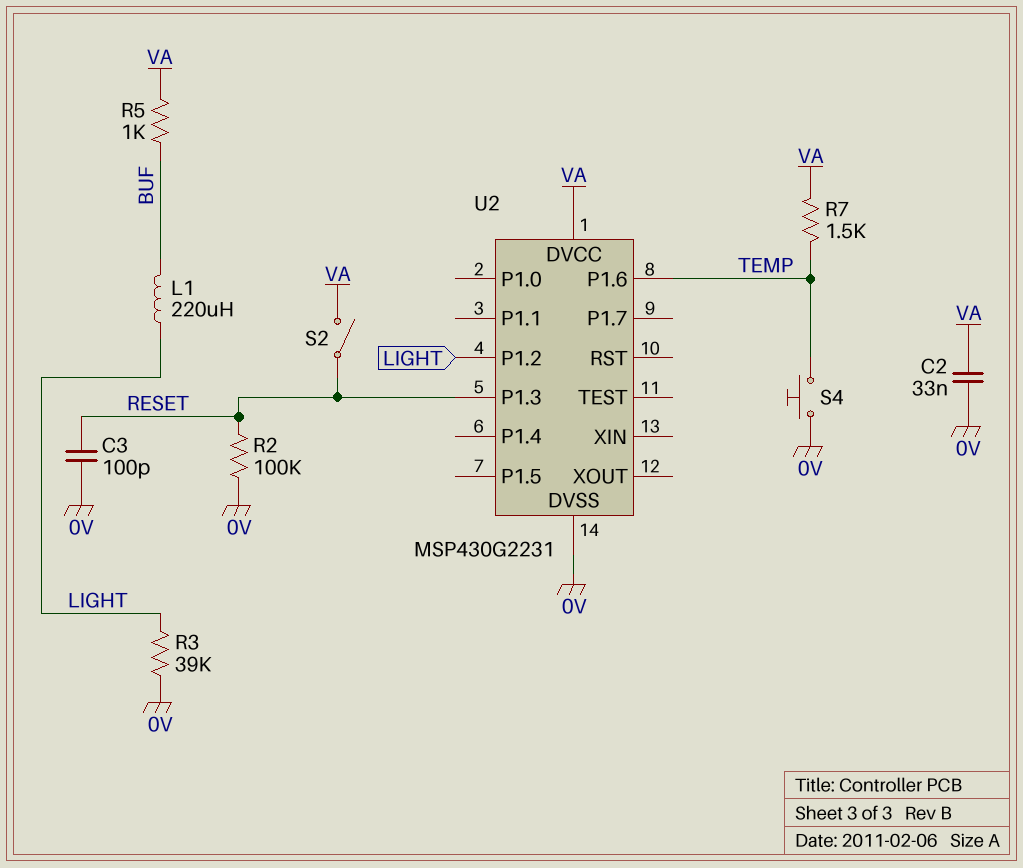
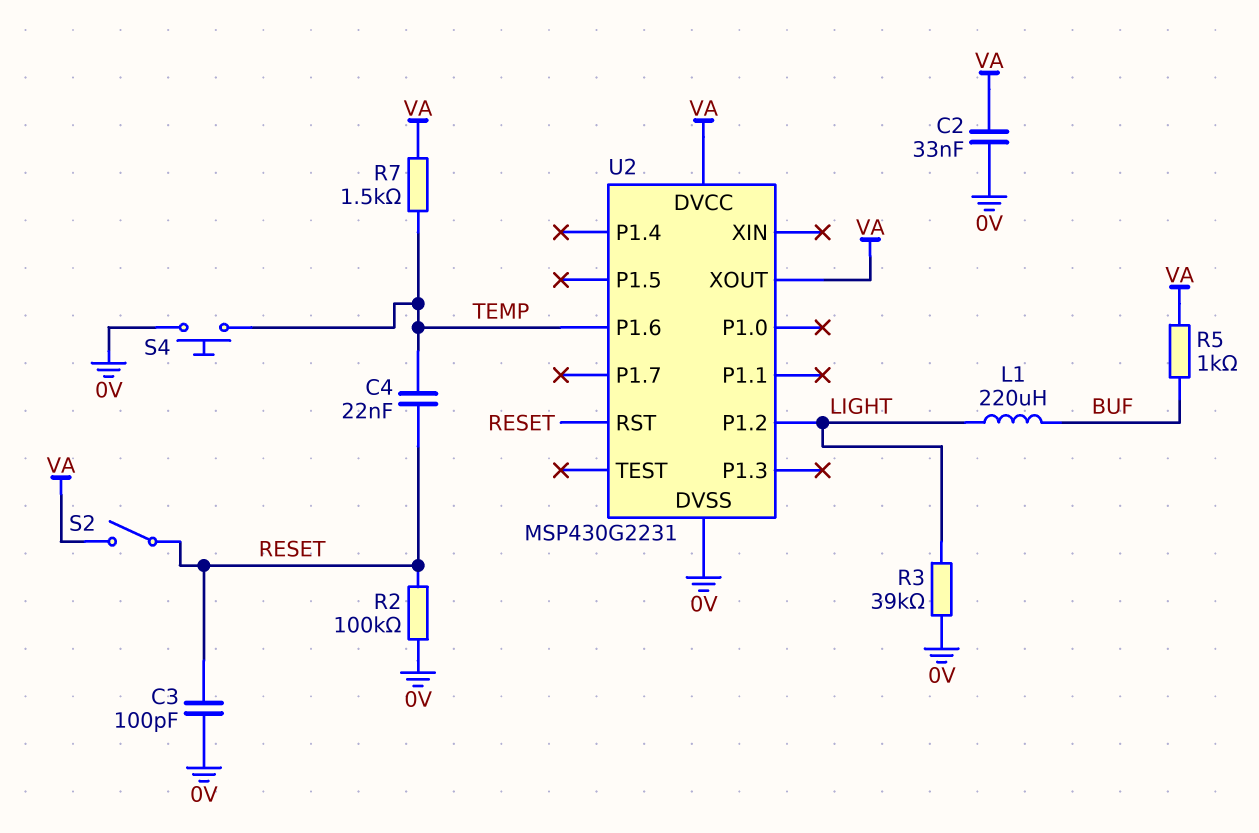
C4: none -> 22nF (RESET, TEMP)
U2 pin P1.3: RESET -> none
U2 pin RST: none -> RESET
U2 pin XOUT: none -> VA

